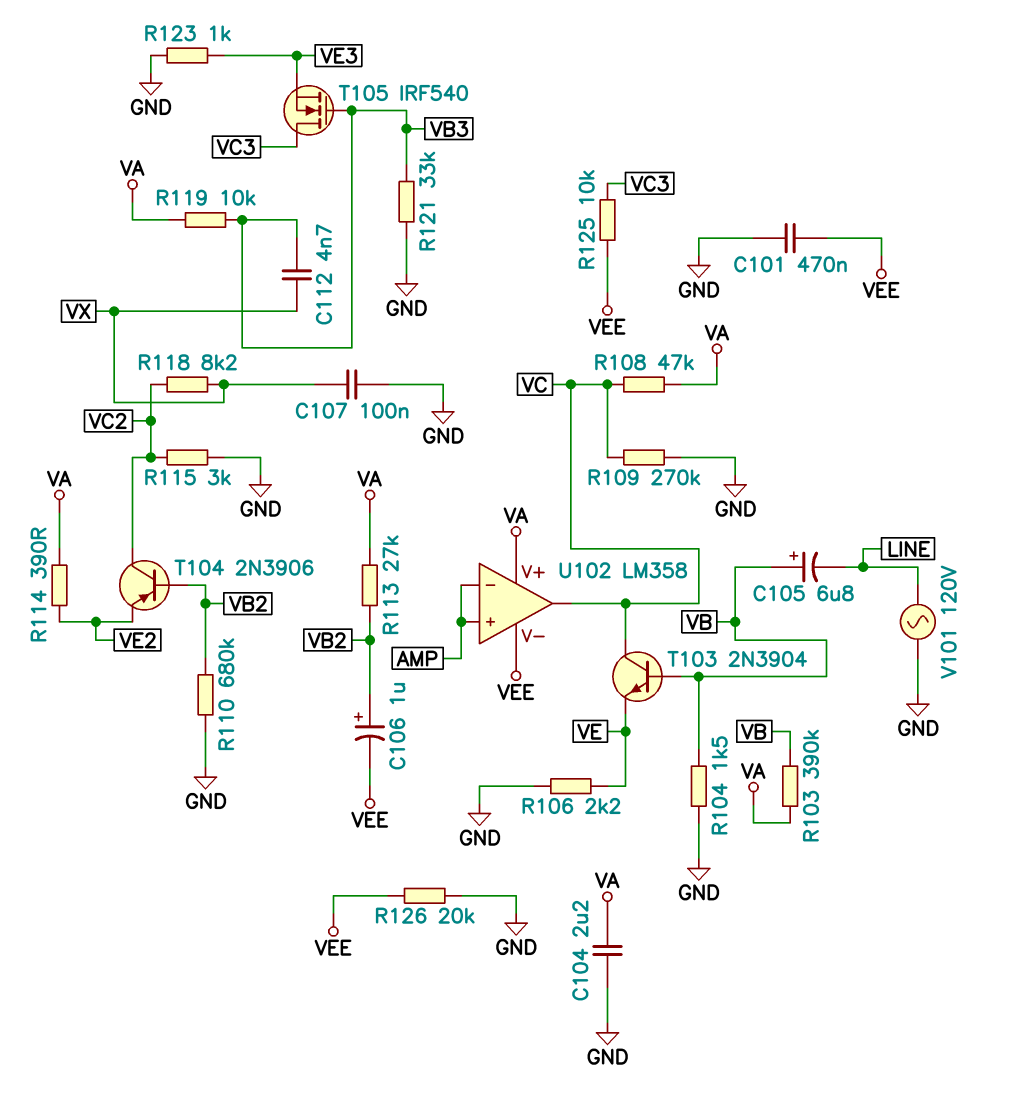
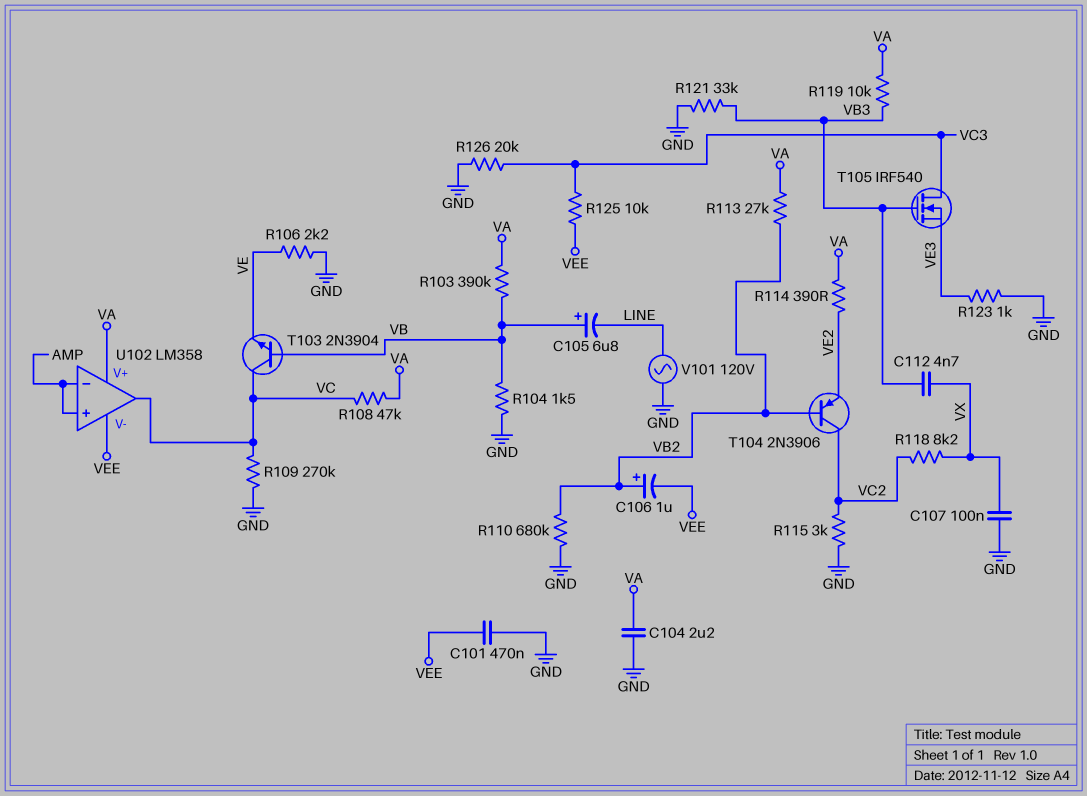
R126: 20k (GND, VEE) -> 20k (GND, VC3)

